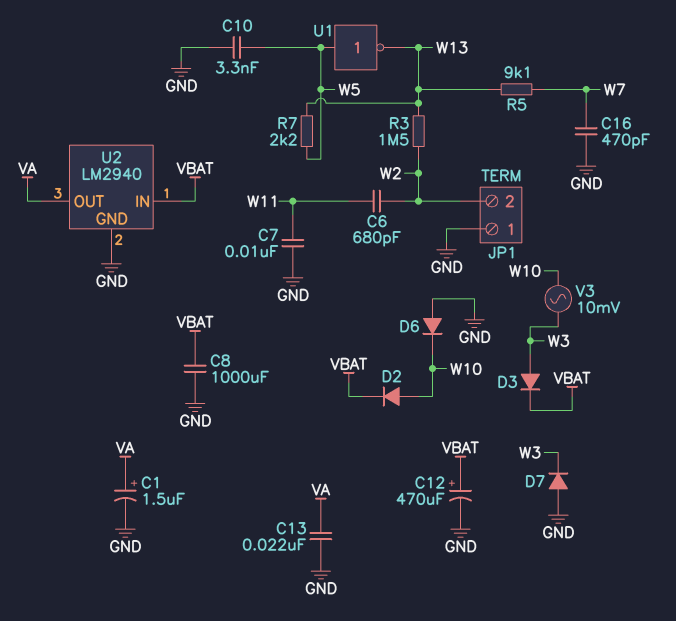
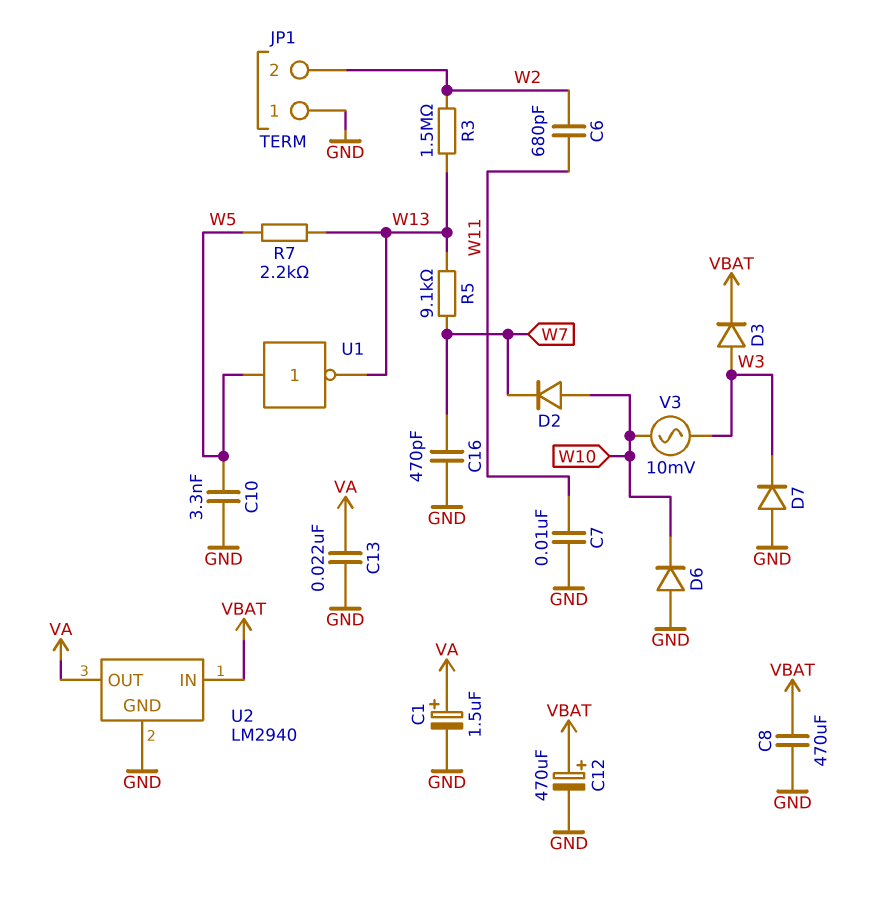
C8: 1000uF (GND, VBAT) -> 470uF (GND, VBAT)
D2: diode (A W10, K VBAT) -> diode (A W10, K W7)

